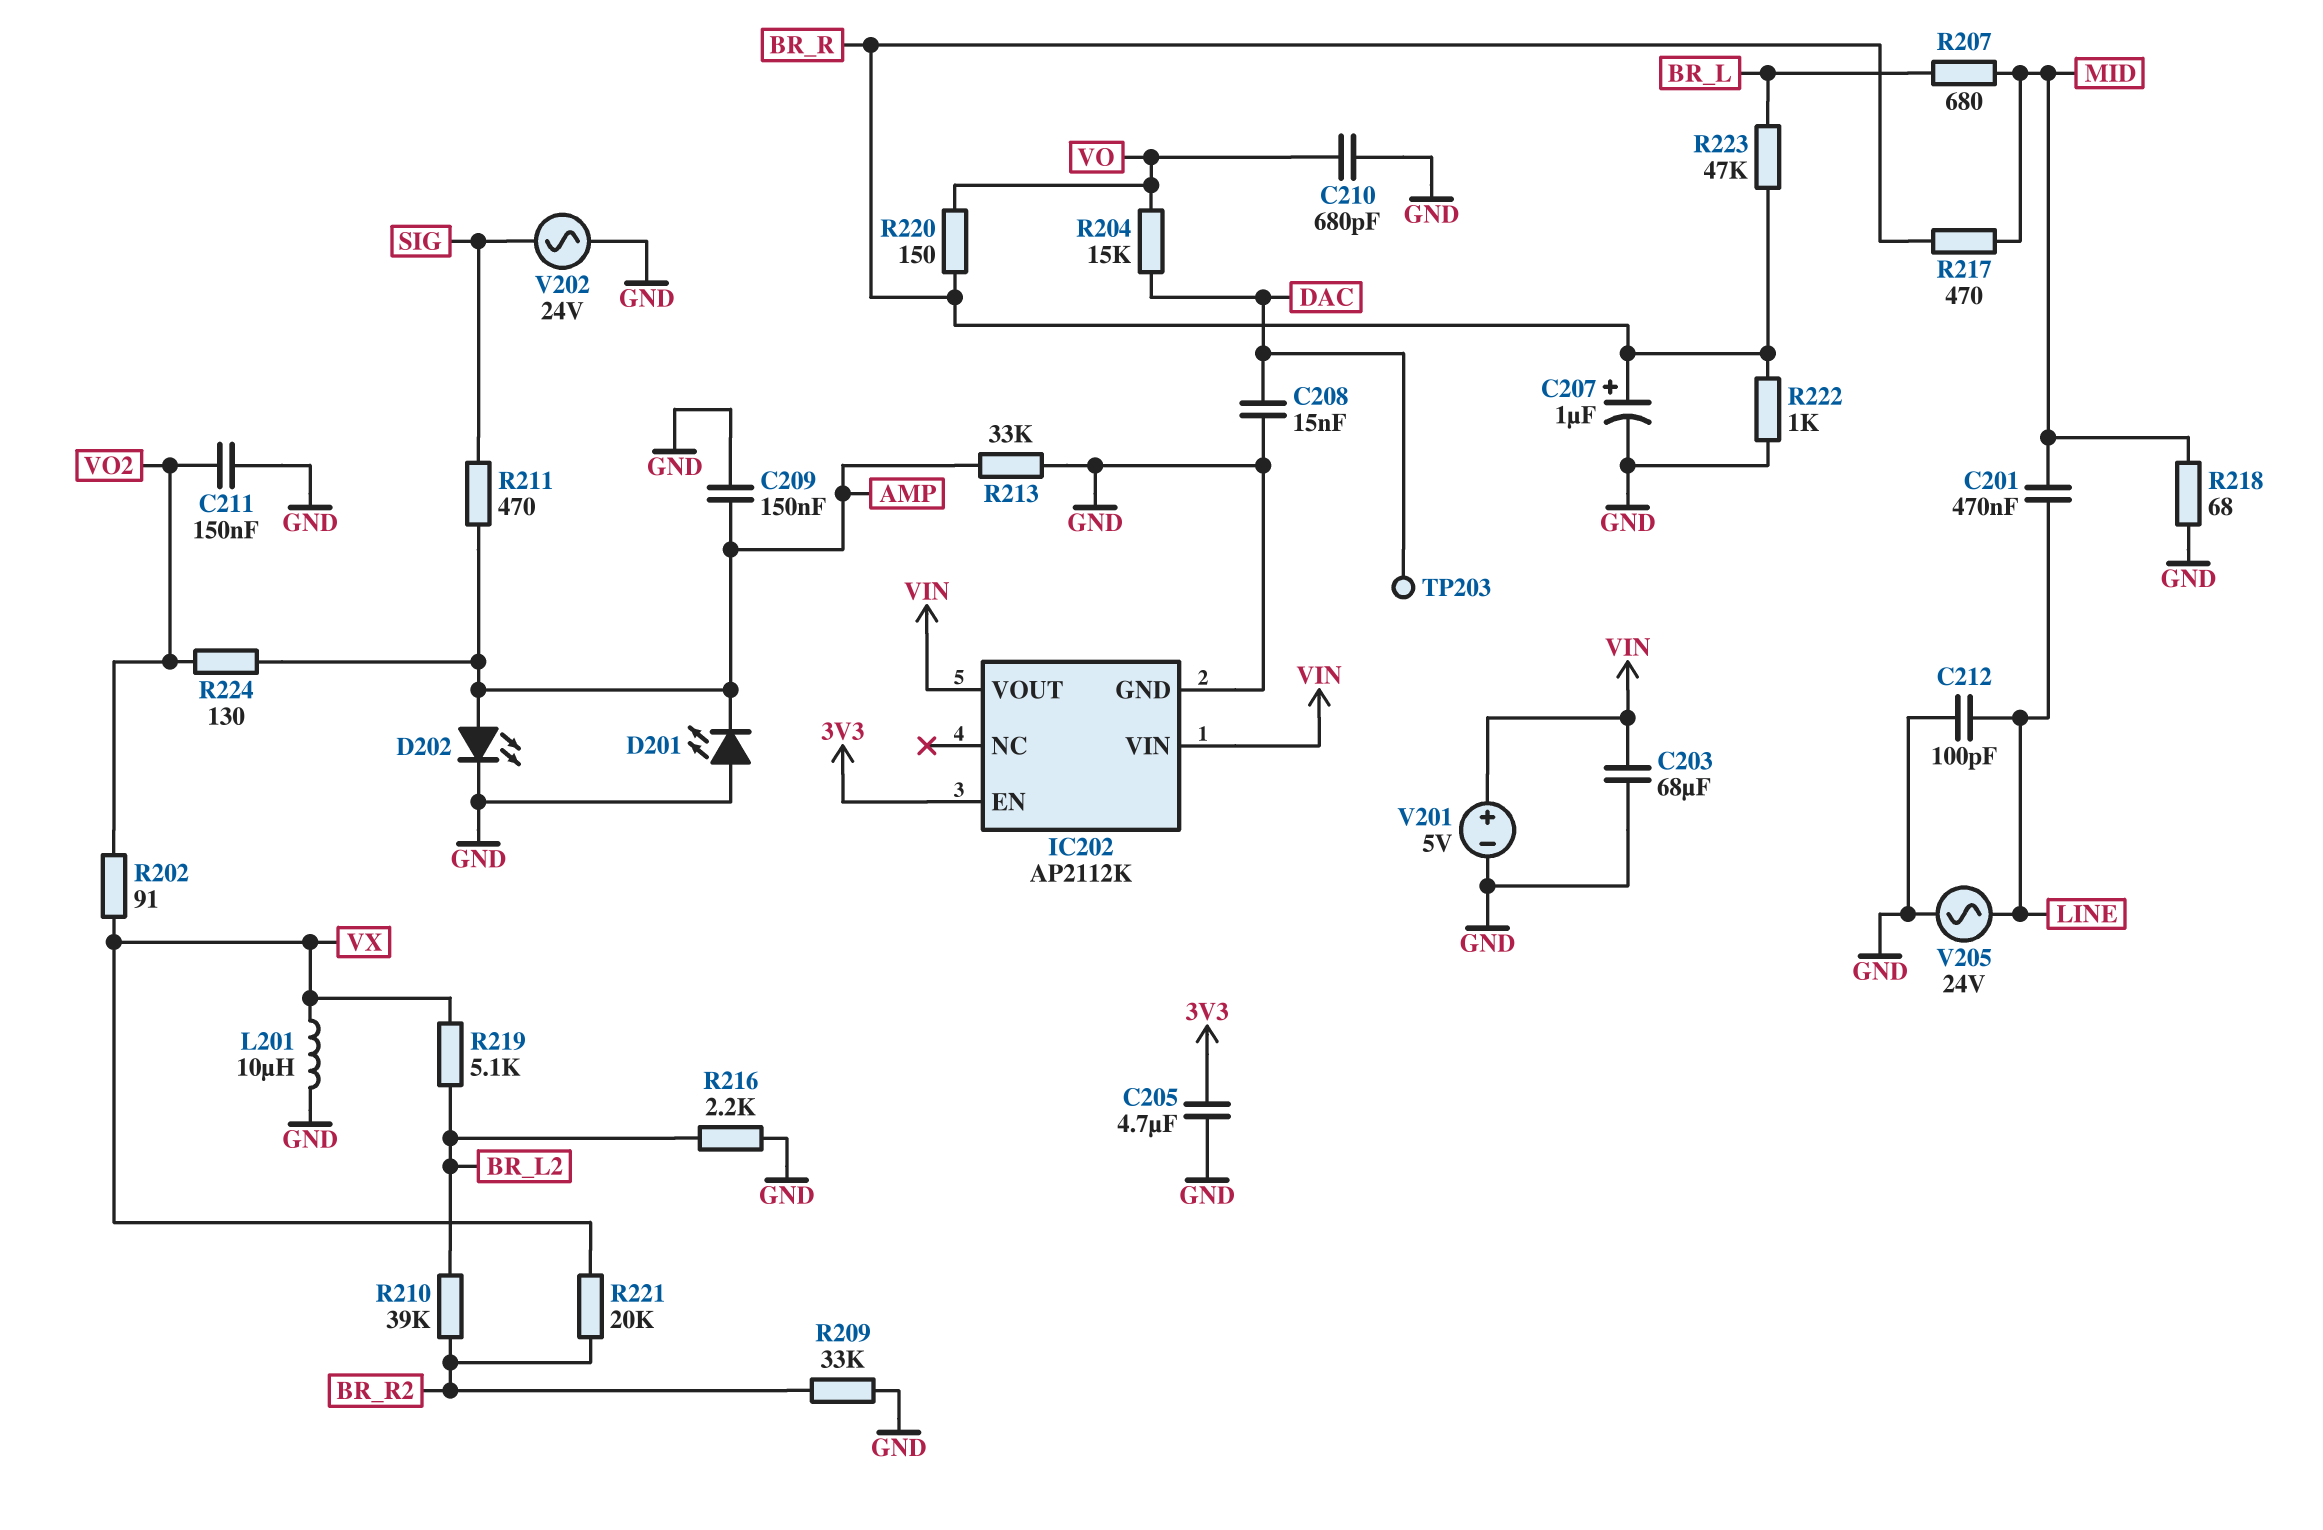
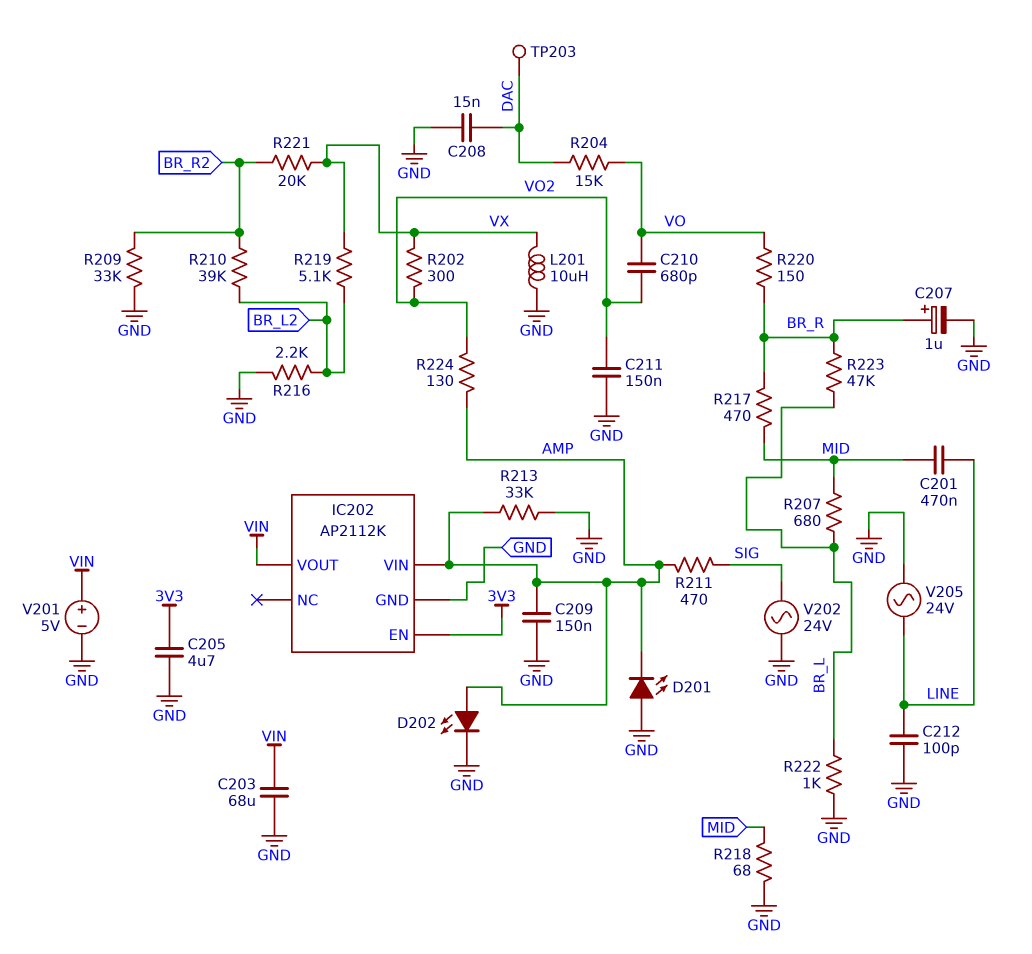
C210: 680pF (GND, VO) -> 680pF (VO, VO2)
IC202 pin VIN: VIN -> AMP
R202: 91 (VO2, VX) -> 300 (VO2, VX)
R222: 1k (BR_R, GND) -> 1k (BR_L, GND)

